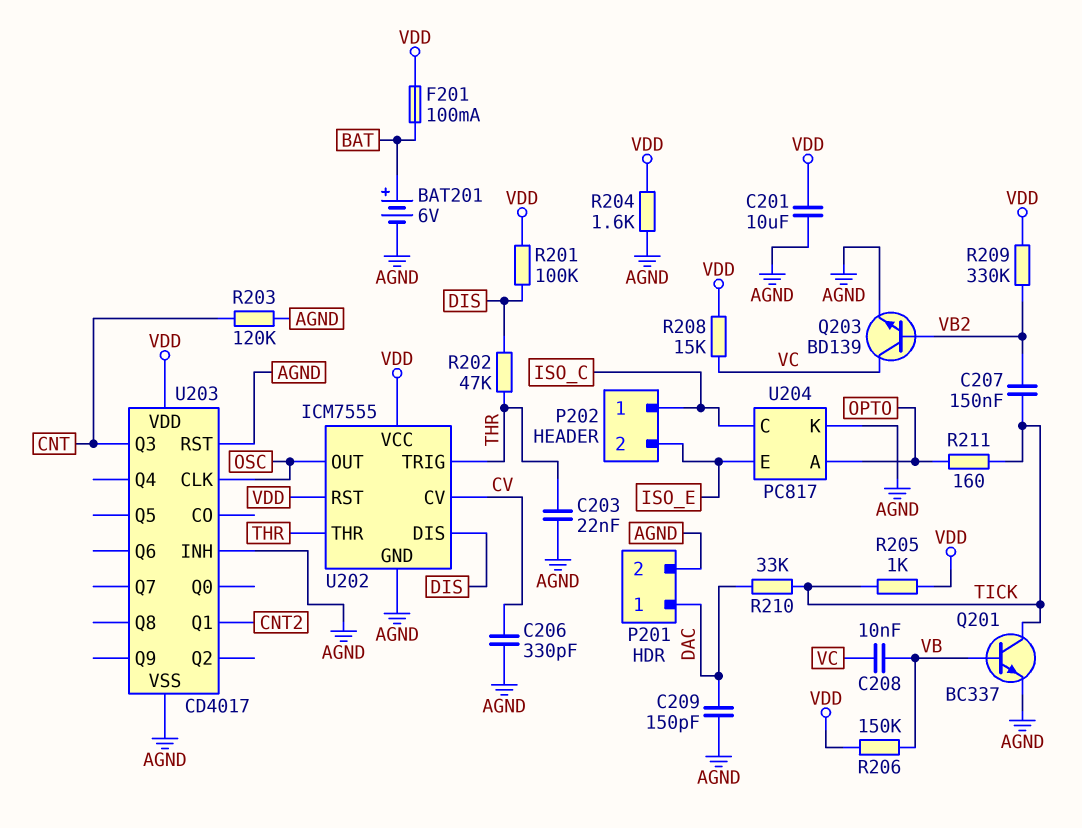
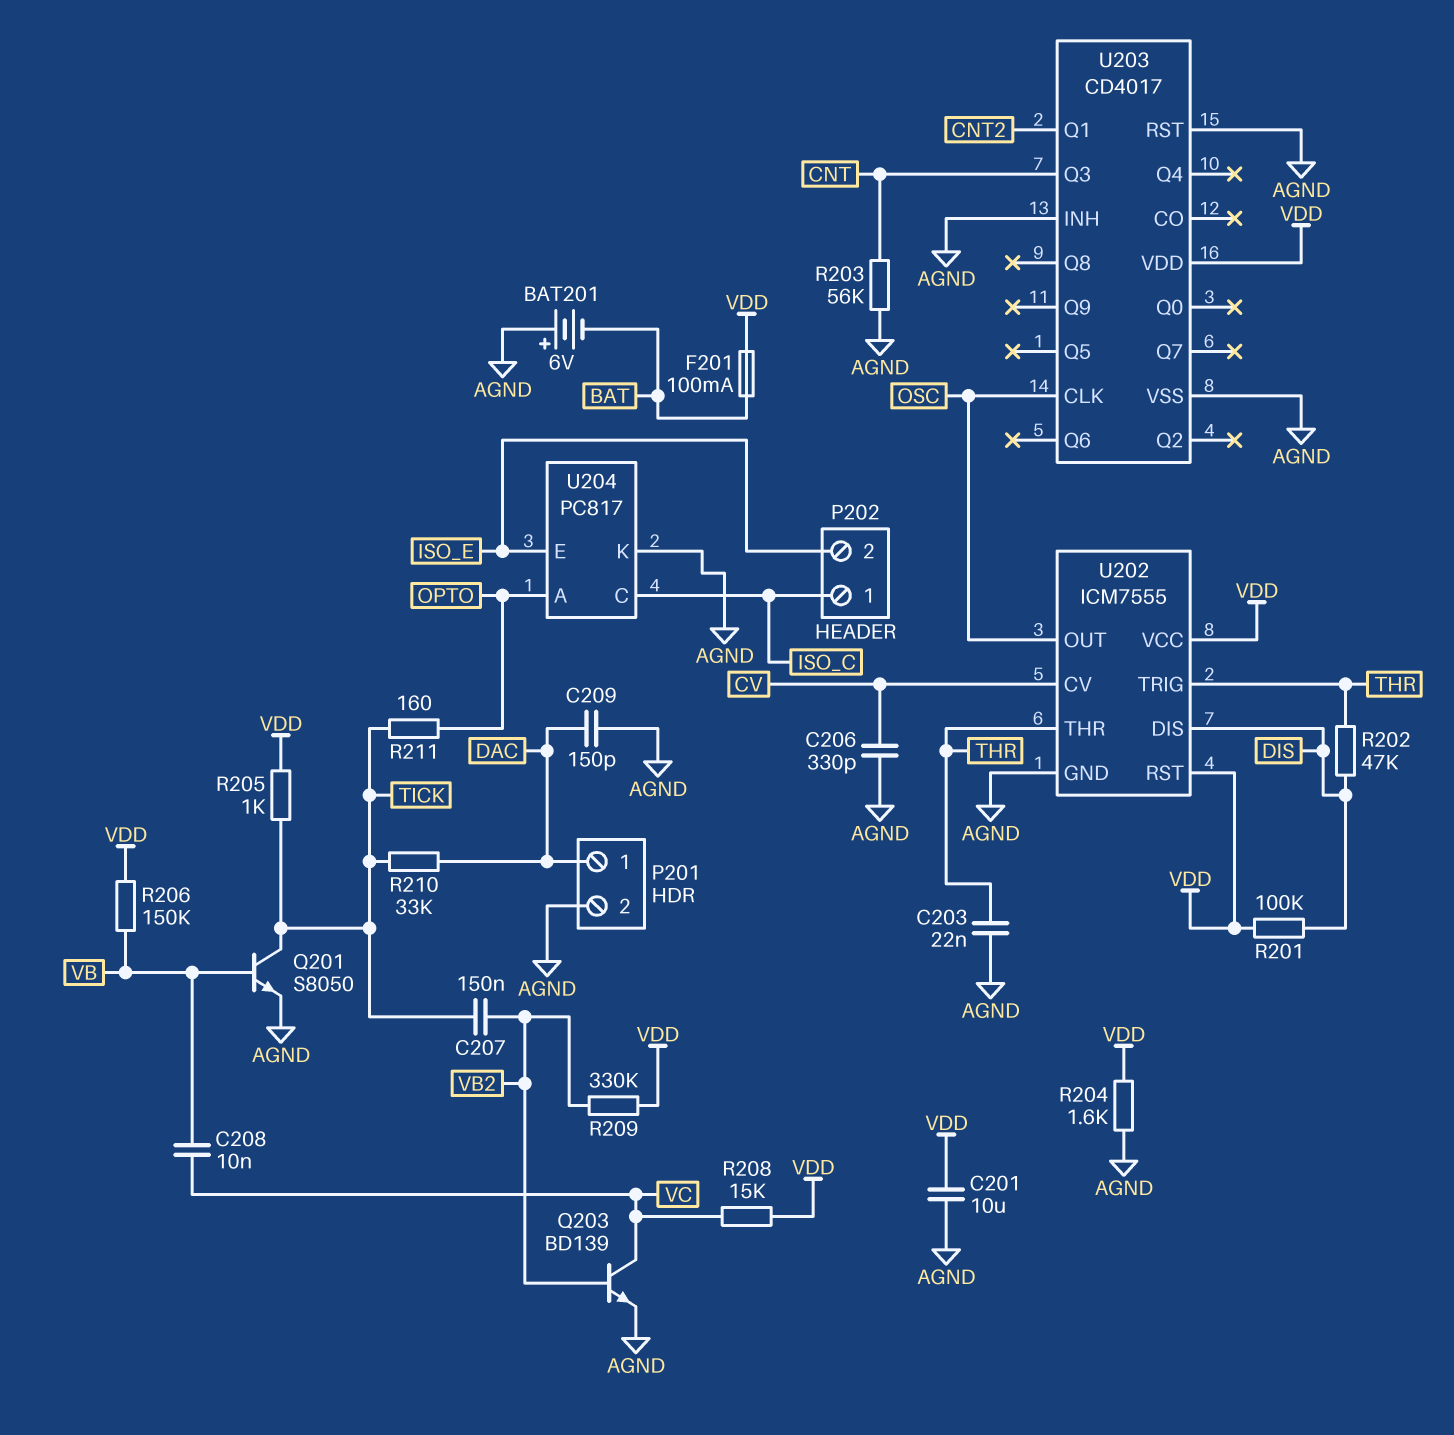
BAT201: 6V (plus BAT, minus AGND) -> 6V (plus AGND, minus BAT)
Q201: NPN BC337 (B VB, C TICK, E AGND) -> NPN S8050 (B VB, C TICK, E AGND)
R203: 120k (AGND, CNT) -> 56k (AGND, CNT)

